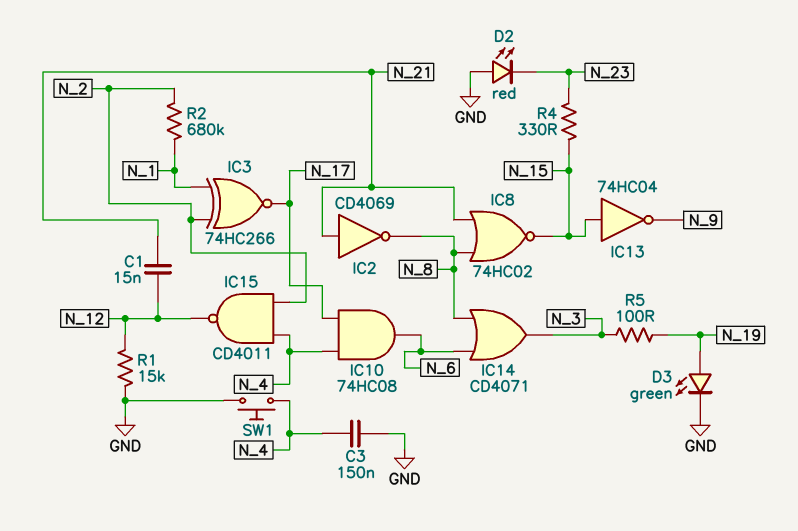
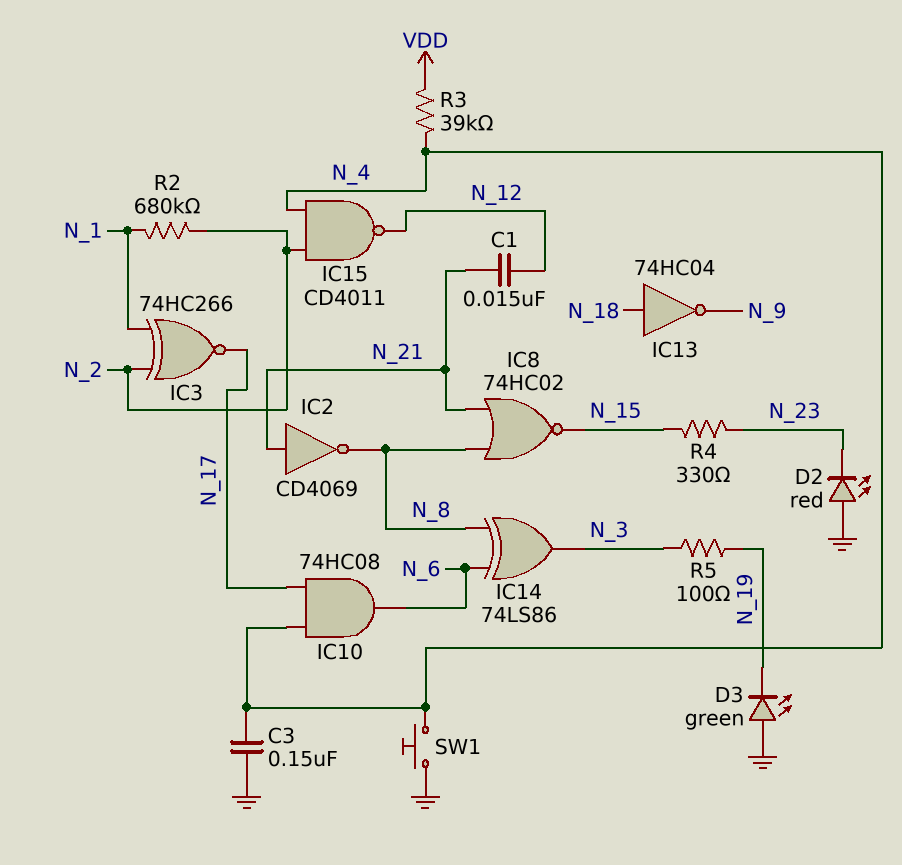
D3: LED green (A N_19, K GND) -> LED green (A GND, K N_19)
IC13: NOT 74HC04 (in N_15, out N_9) -> NOT 74HC04 (in N_18, out N_9)
IC14: OR CD4071 (in N_6, in N_8, out N_3) -> XOR 74LS86 (in N_6, in N_8, out N_3)
R1: 15k (GND, N_12) -> none
R3: none -> 39k (N_4, VDD)

